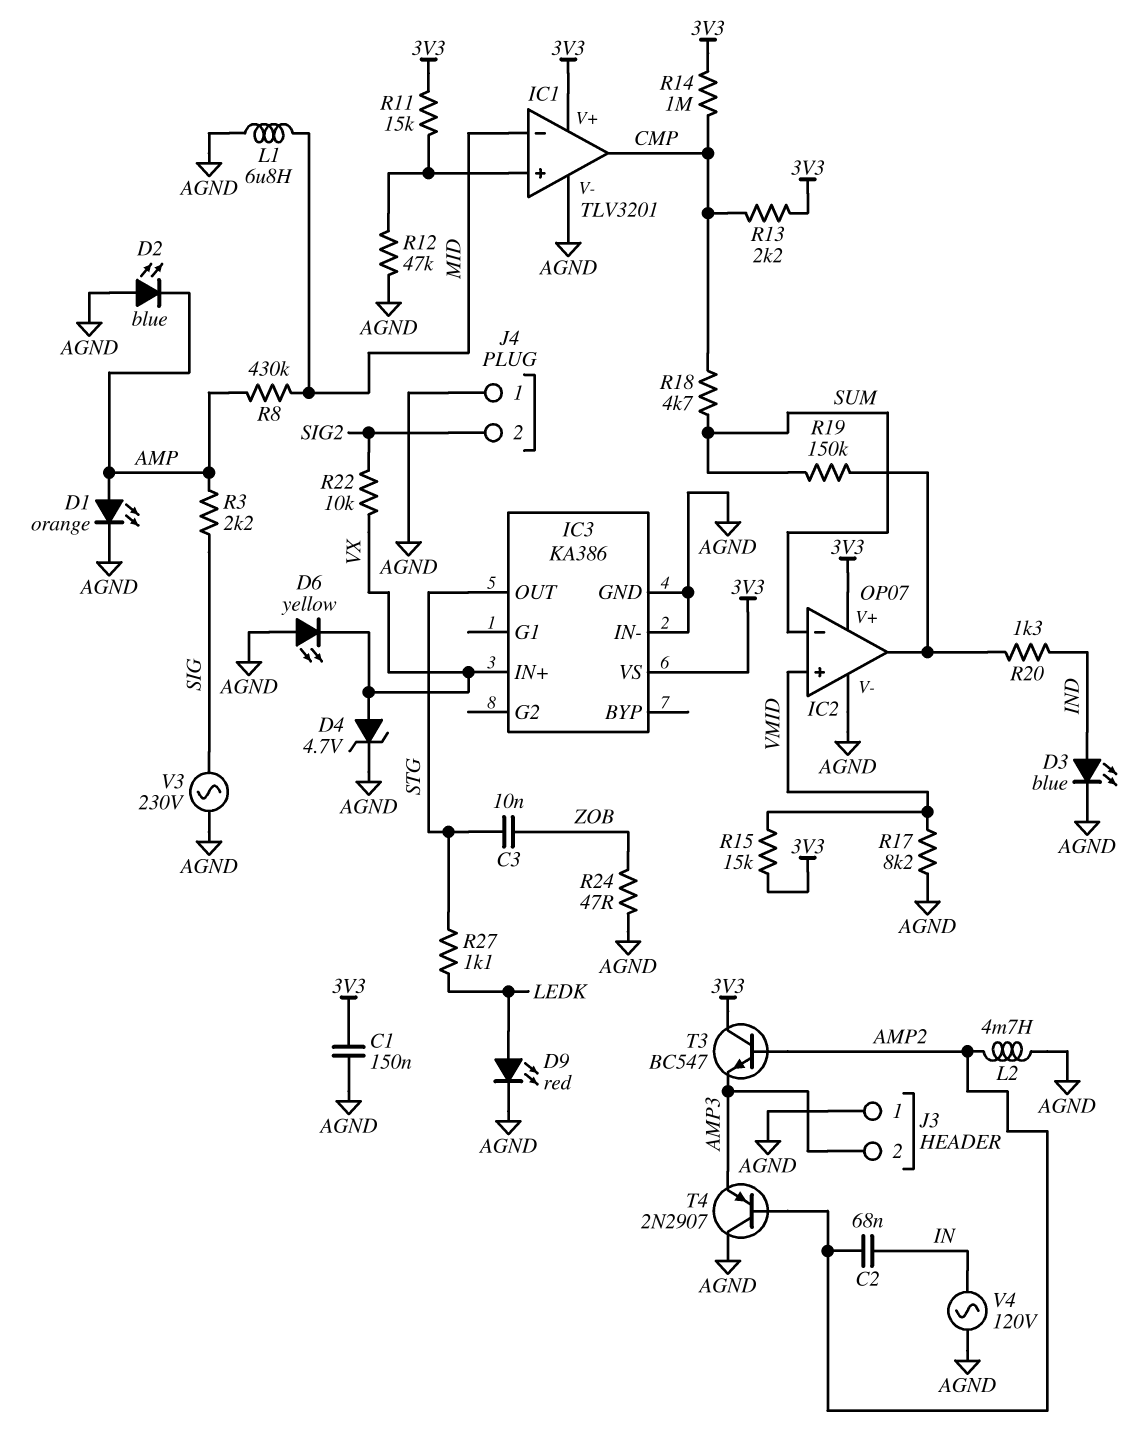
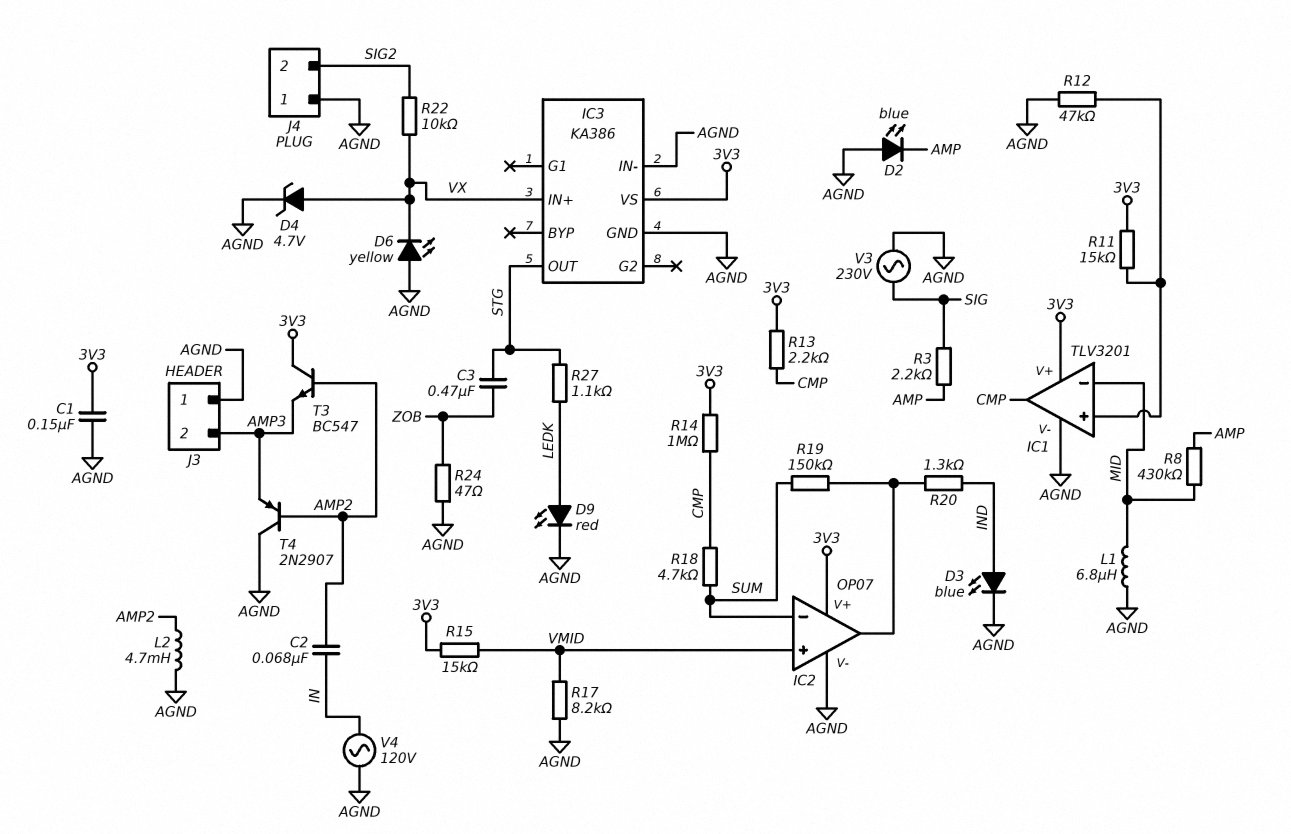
C3: 10nF (STG, ZOB) -> 470nF (STG, ZOB)
D1: LED orange (A AMP, K AGND) -> none

